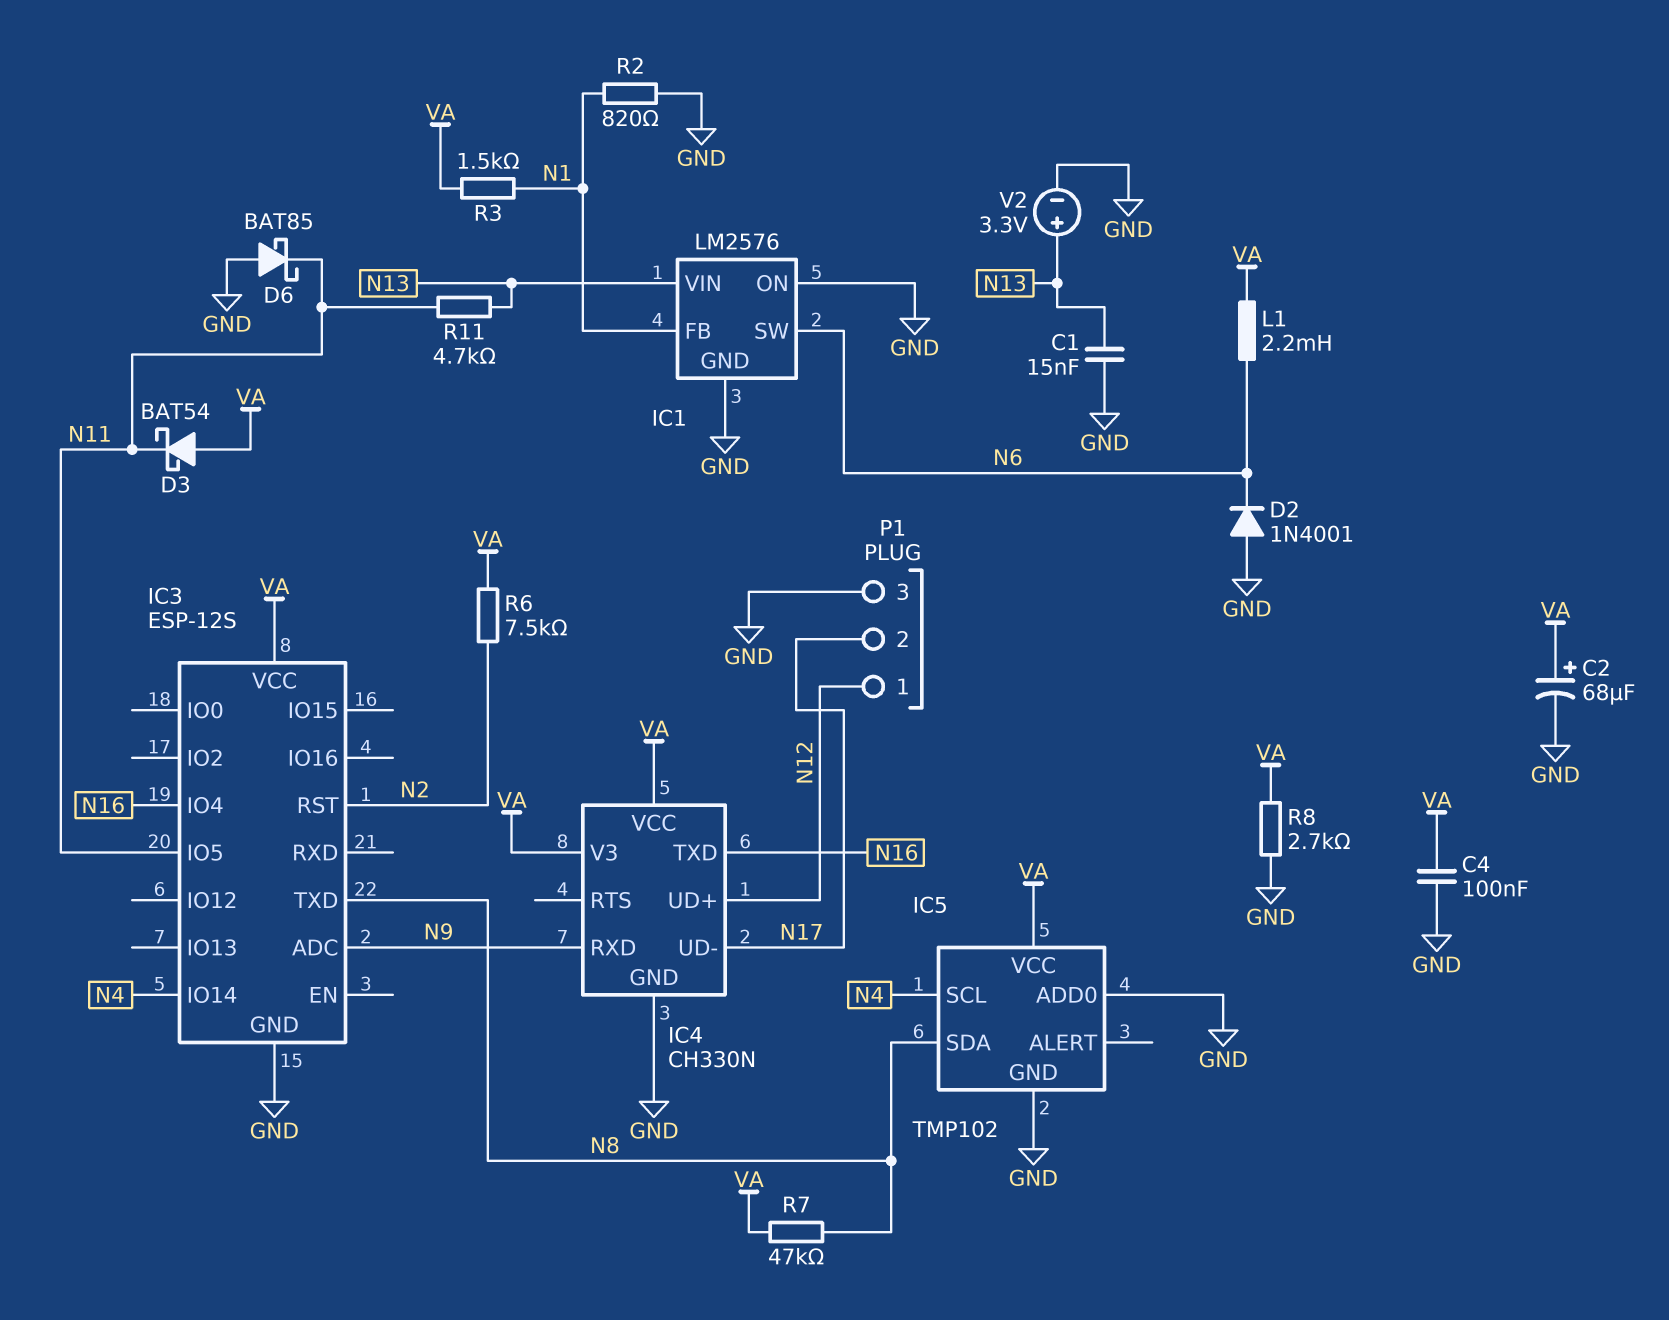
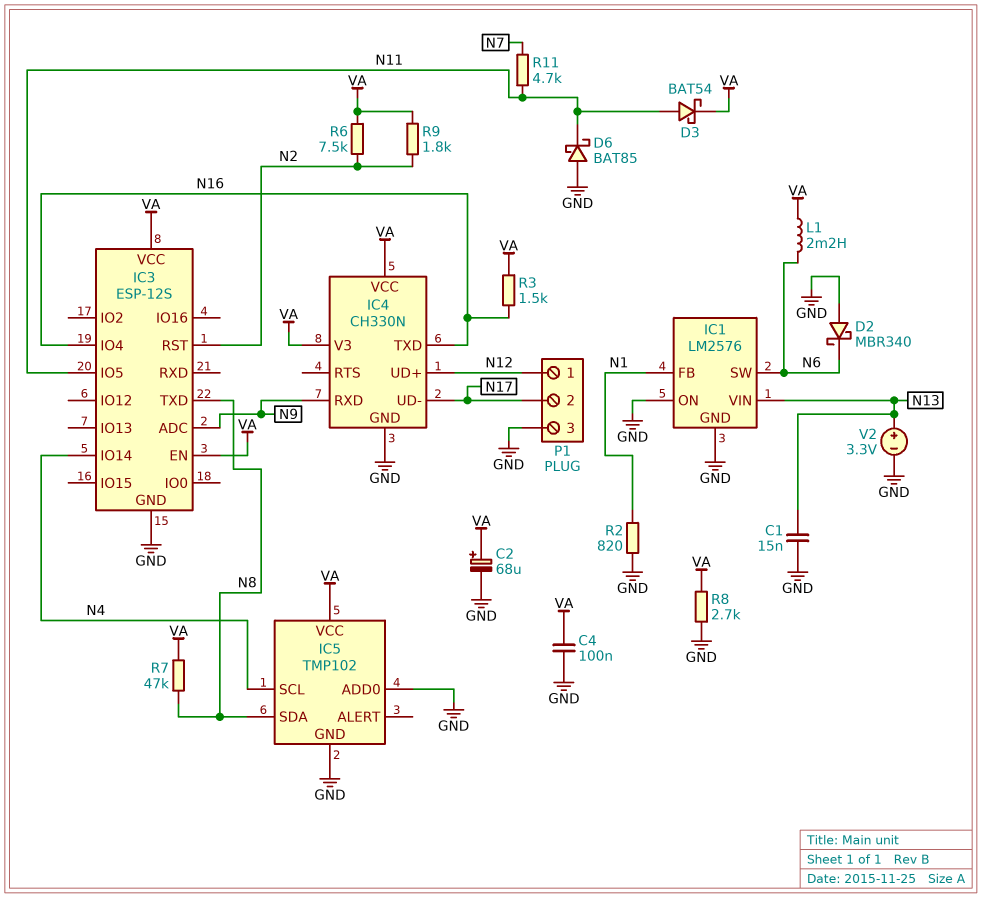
D2: diode 1N4001 (A GND, K N6) -> schottky MBR340 (A GND, K N6)
D3: schottky BAT54 (A VA, K N11) -> schottky BAT54 (A N11, K VA)
IC3 pin EN: none -> VA
R3: 1.5k (N1, VA) -> 1.5k (N16, VA)
R9: none -> 1.8k (N2, VA)
R11: 4.7k (N11, N13) -> 4.7k (N7, N11)

